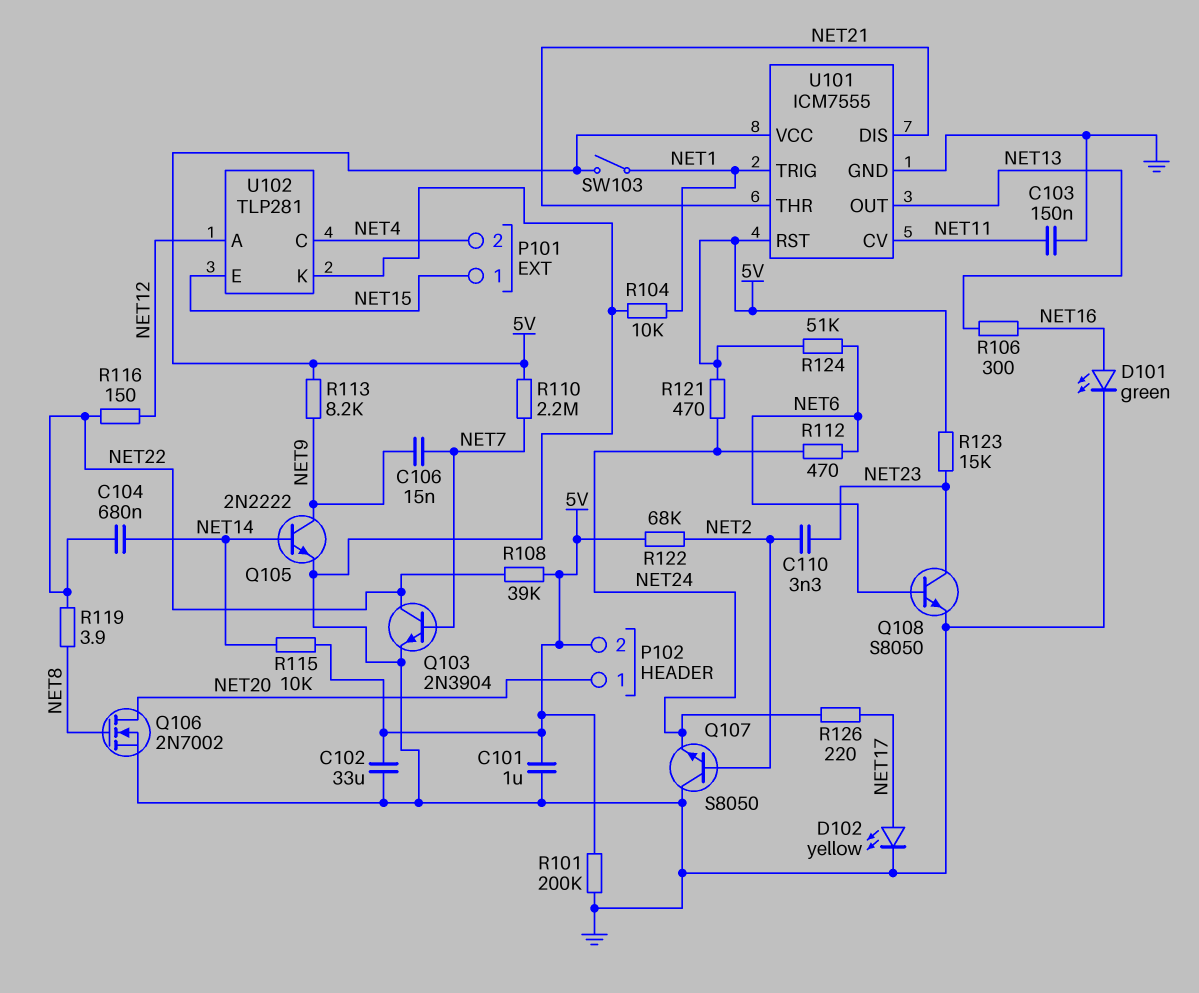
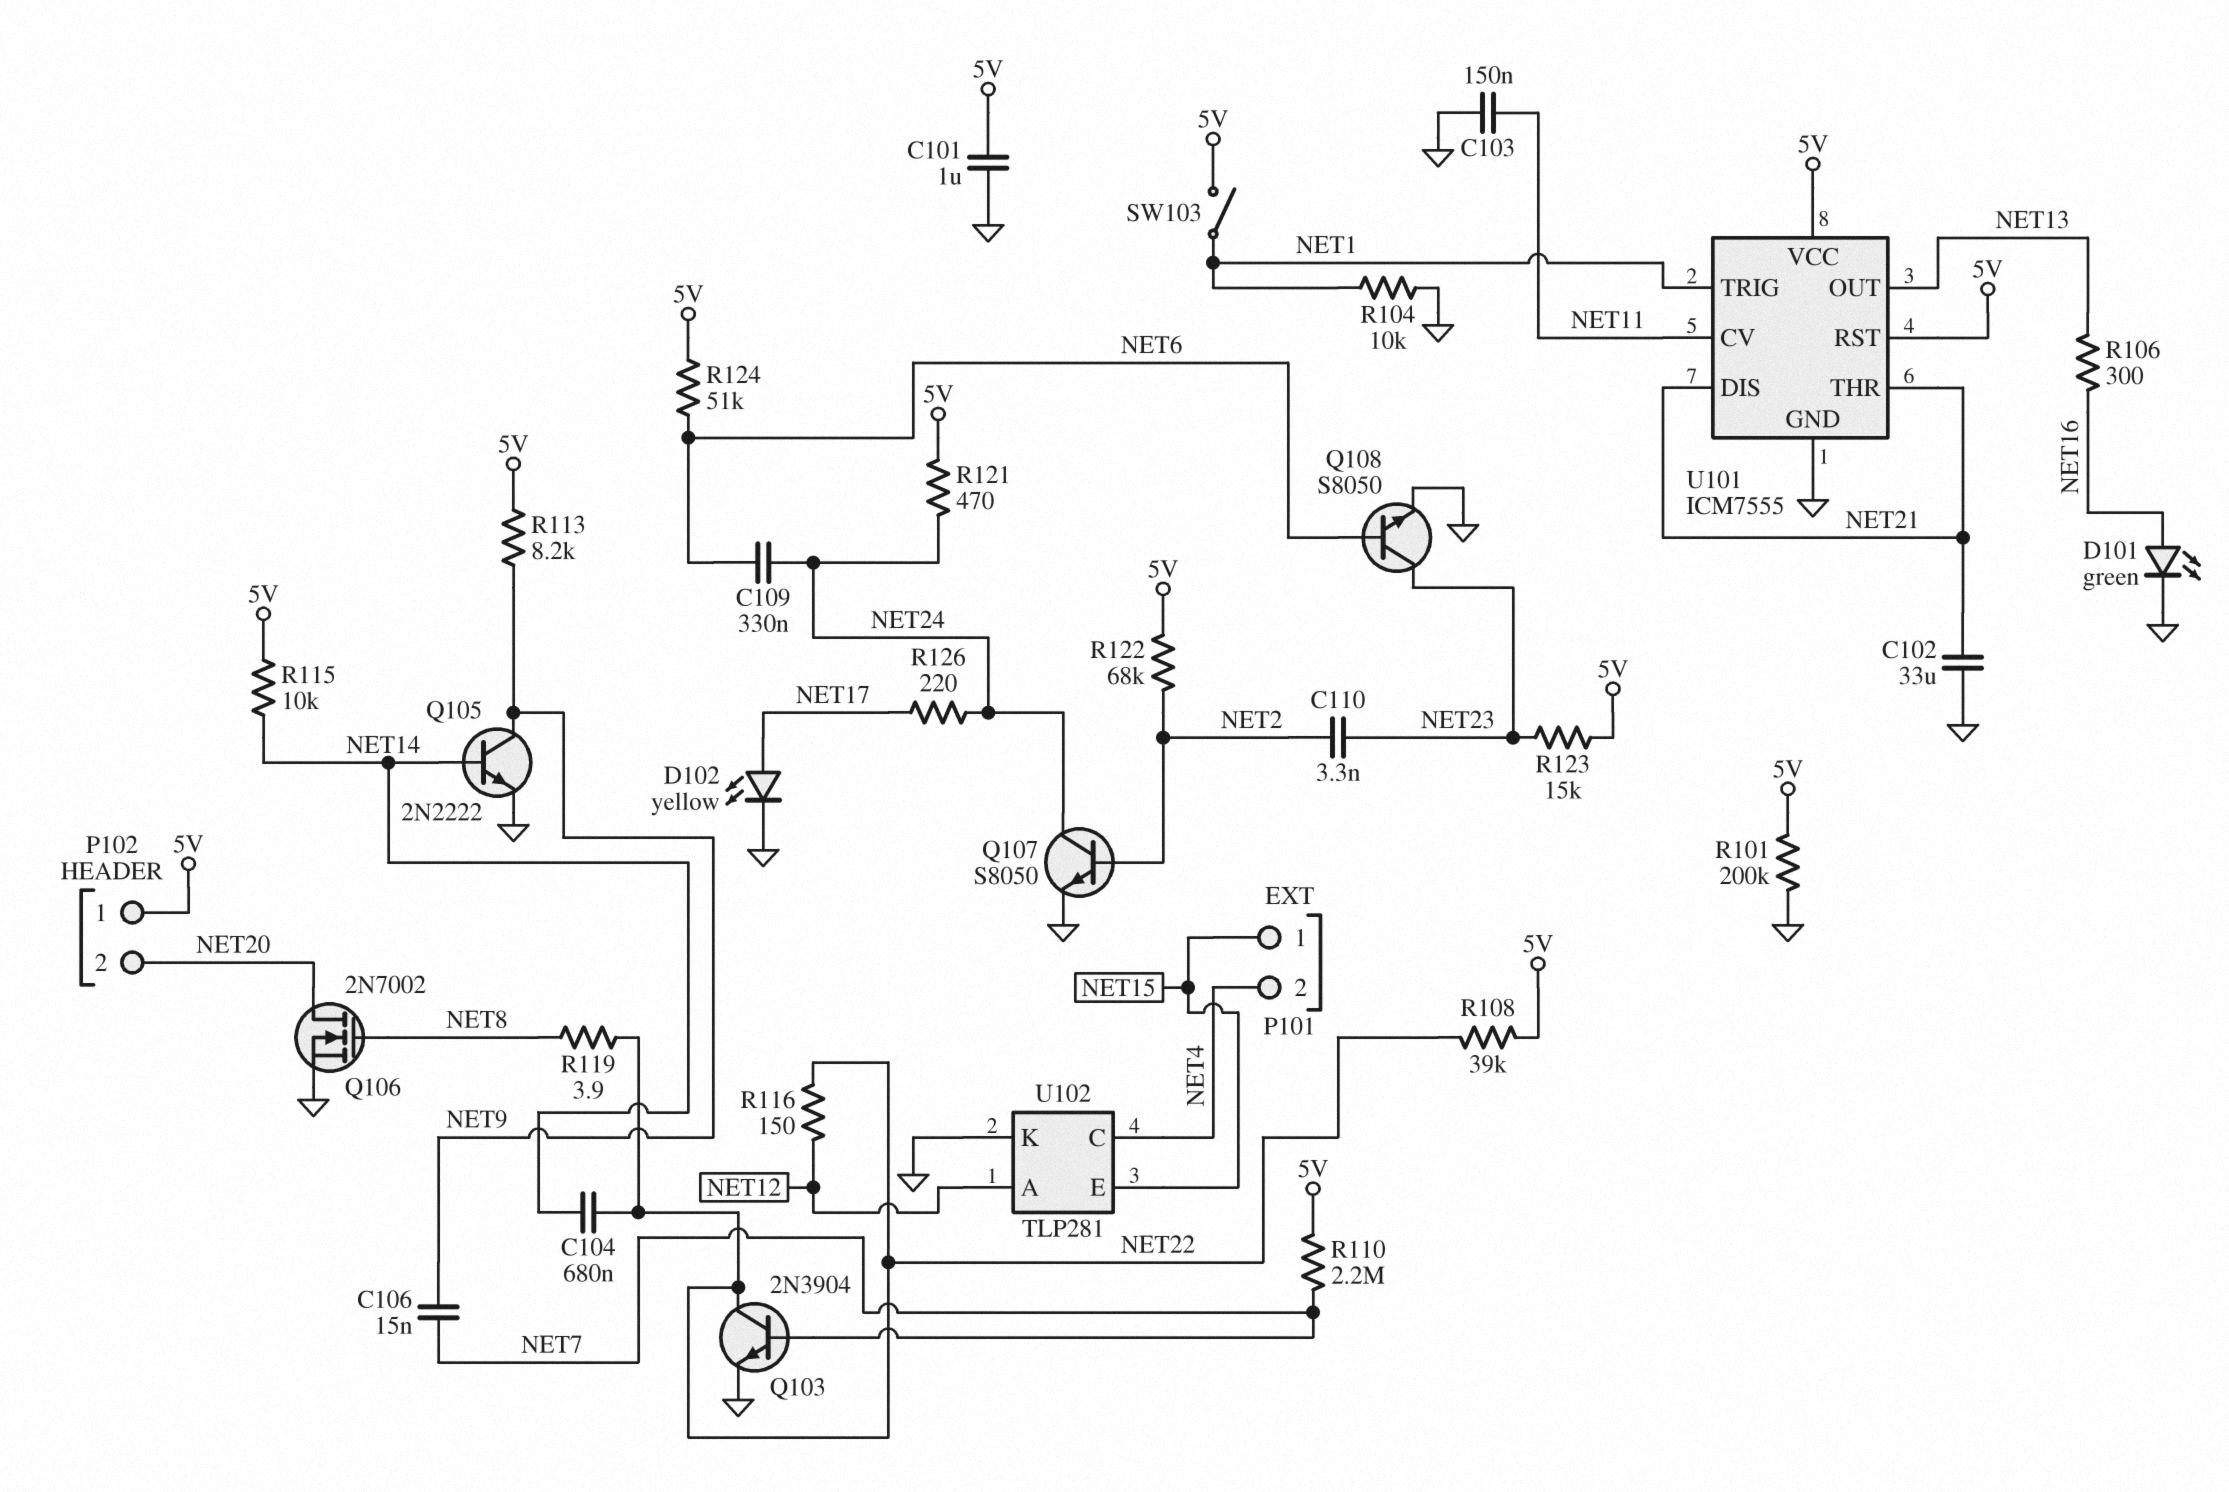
C102: 33uF (5V, GND) -> 33uF (GND, NET21)
C109: none -> 330nF (NET6, NET24)
P102 pin 1: NET20 -> 5V
P102 pin 2: 5V -> NET20
Q107: NPN S8050 (B NET2, C GND, E NET24) -> NPN S8050 (B NET2, C NET24, E GND)
R112: 470 (NET6, NET24) -> none

